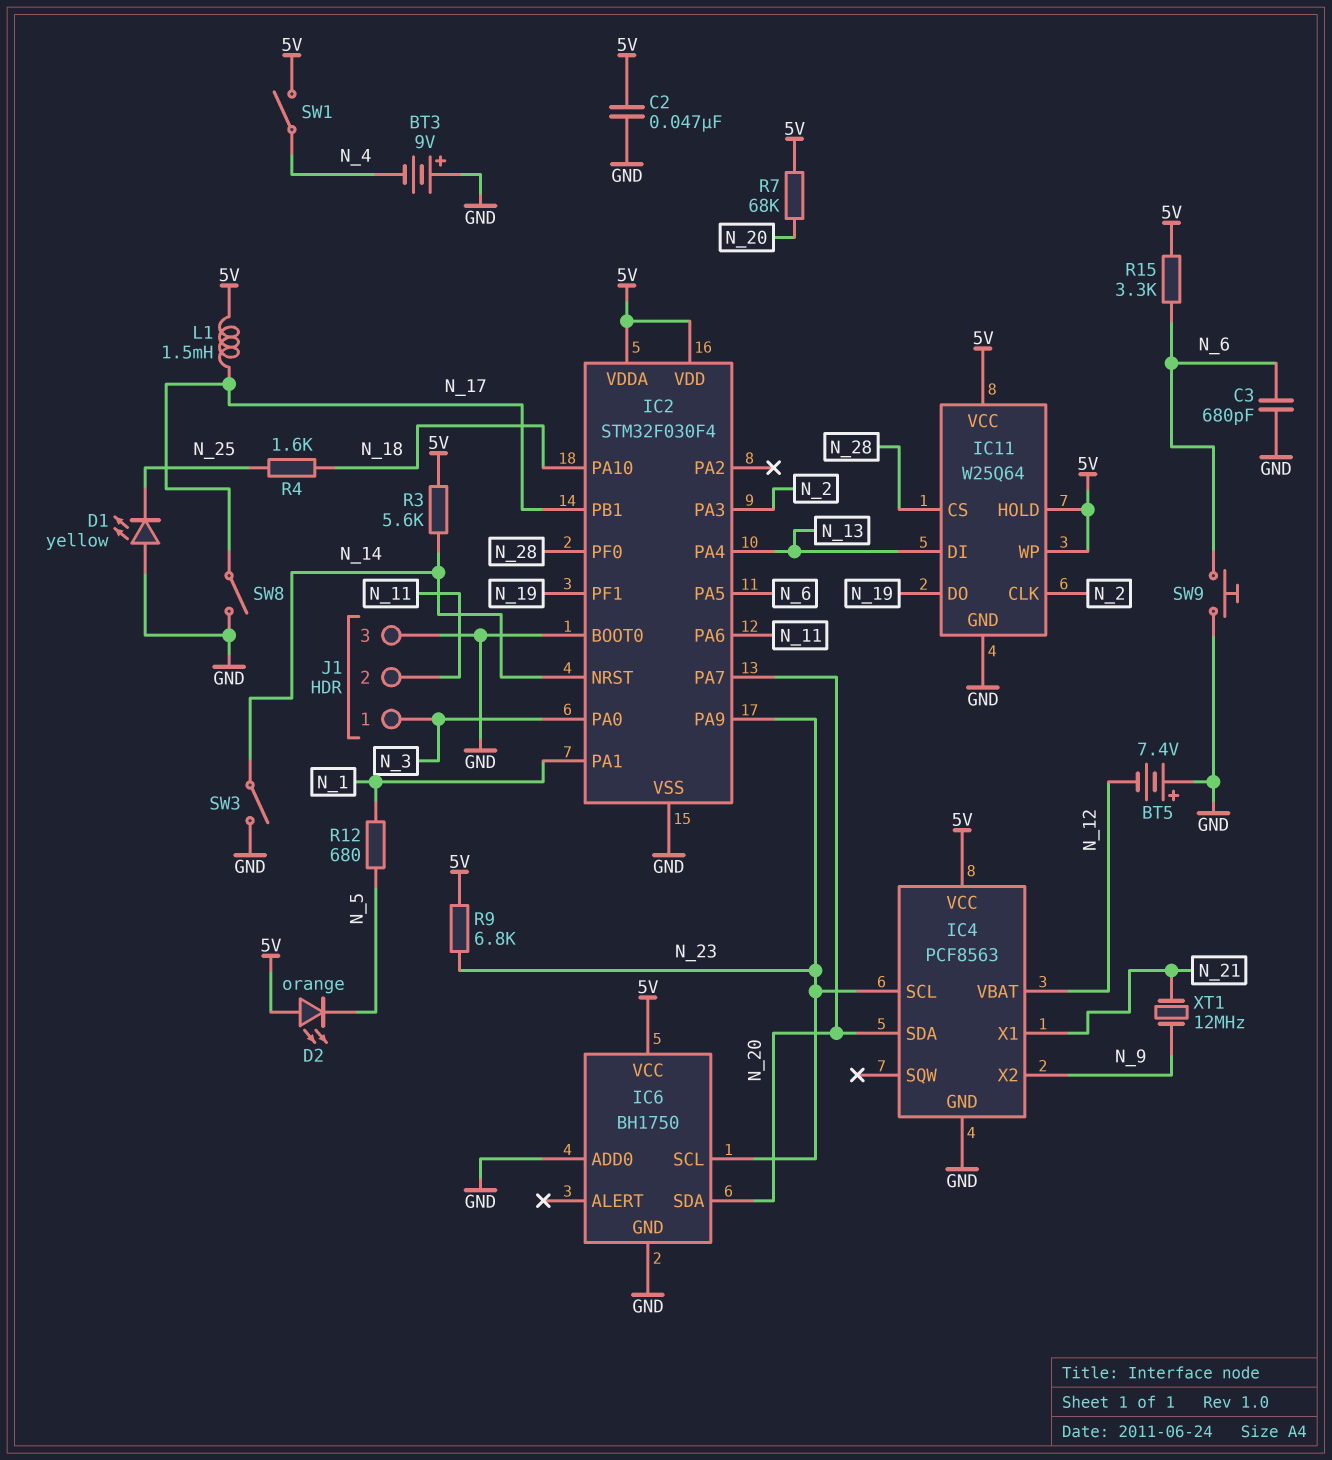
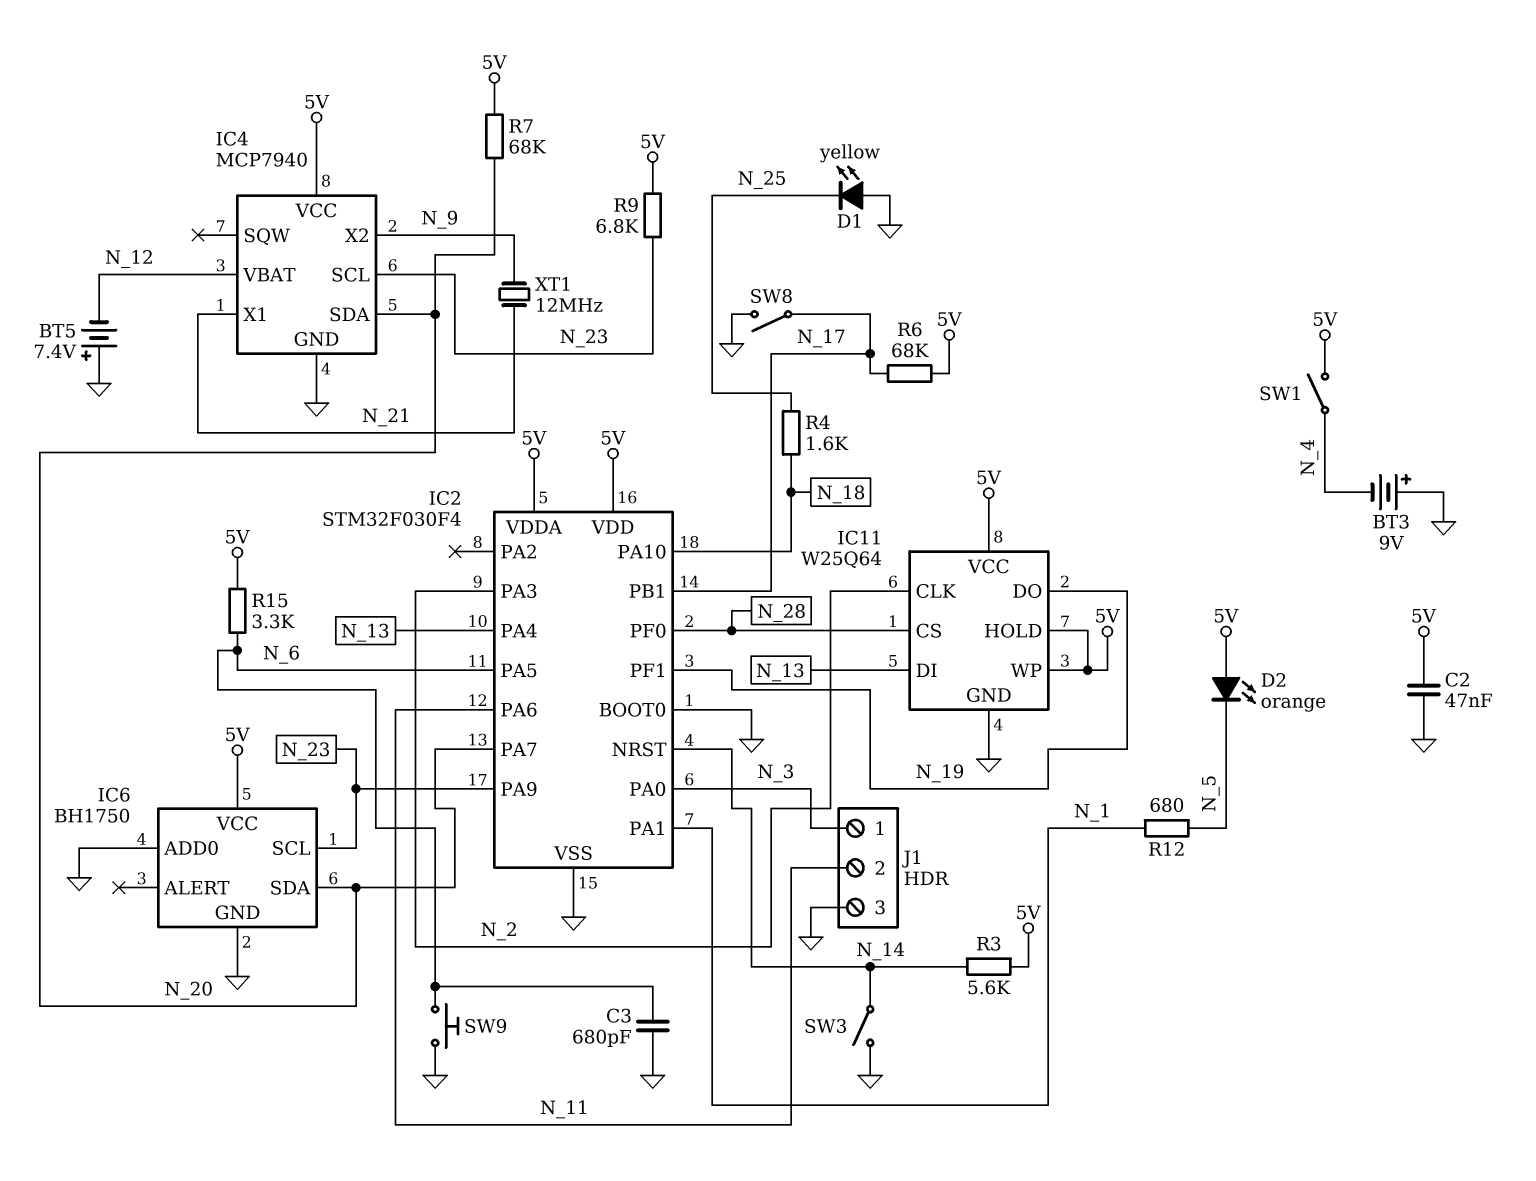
IC4: PCF8563 -> MCP7940
L1: 1.5mH (5V, N_17) -> none
R6: none -> 68k (5V, N_17)

